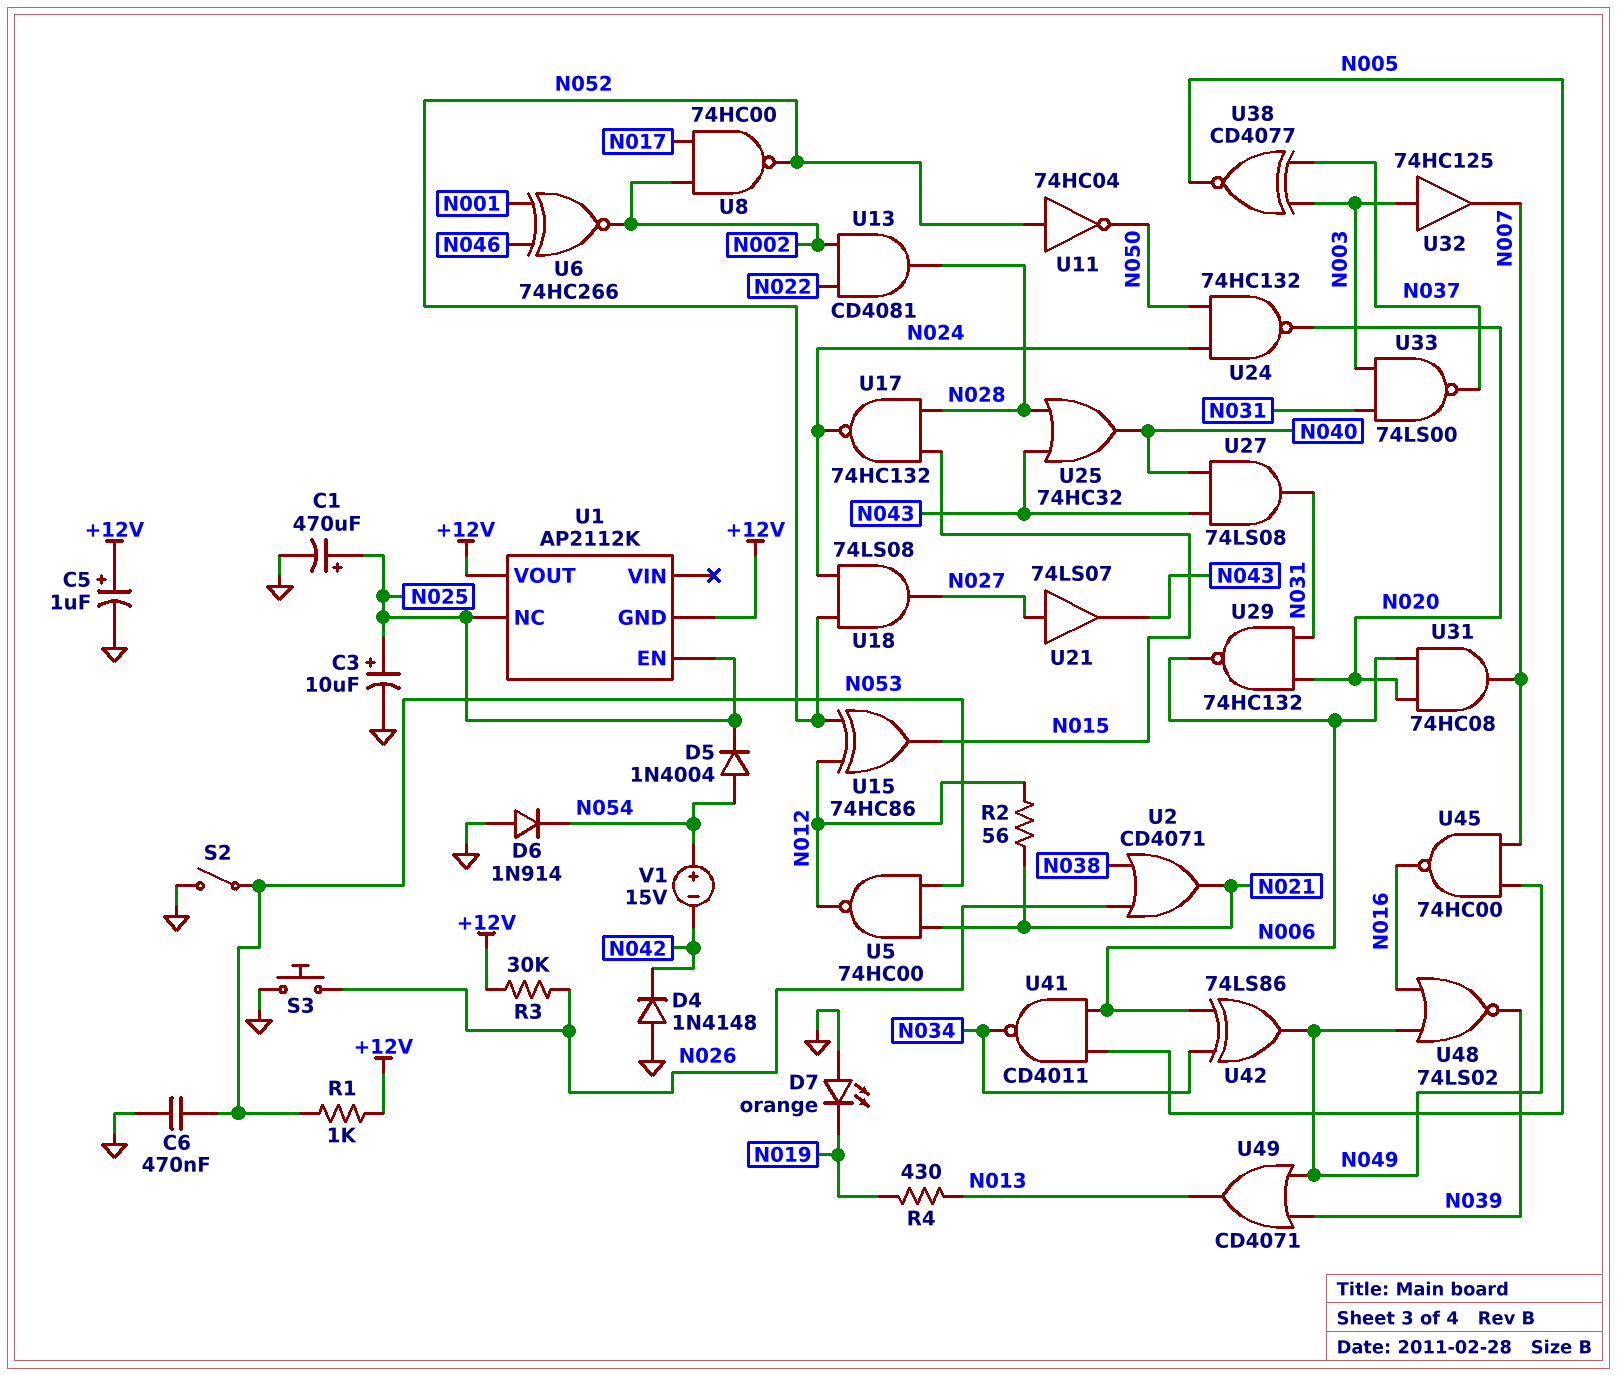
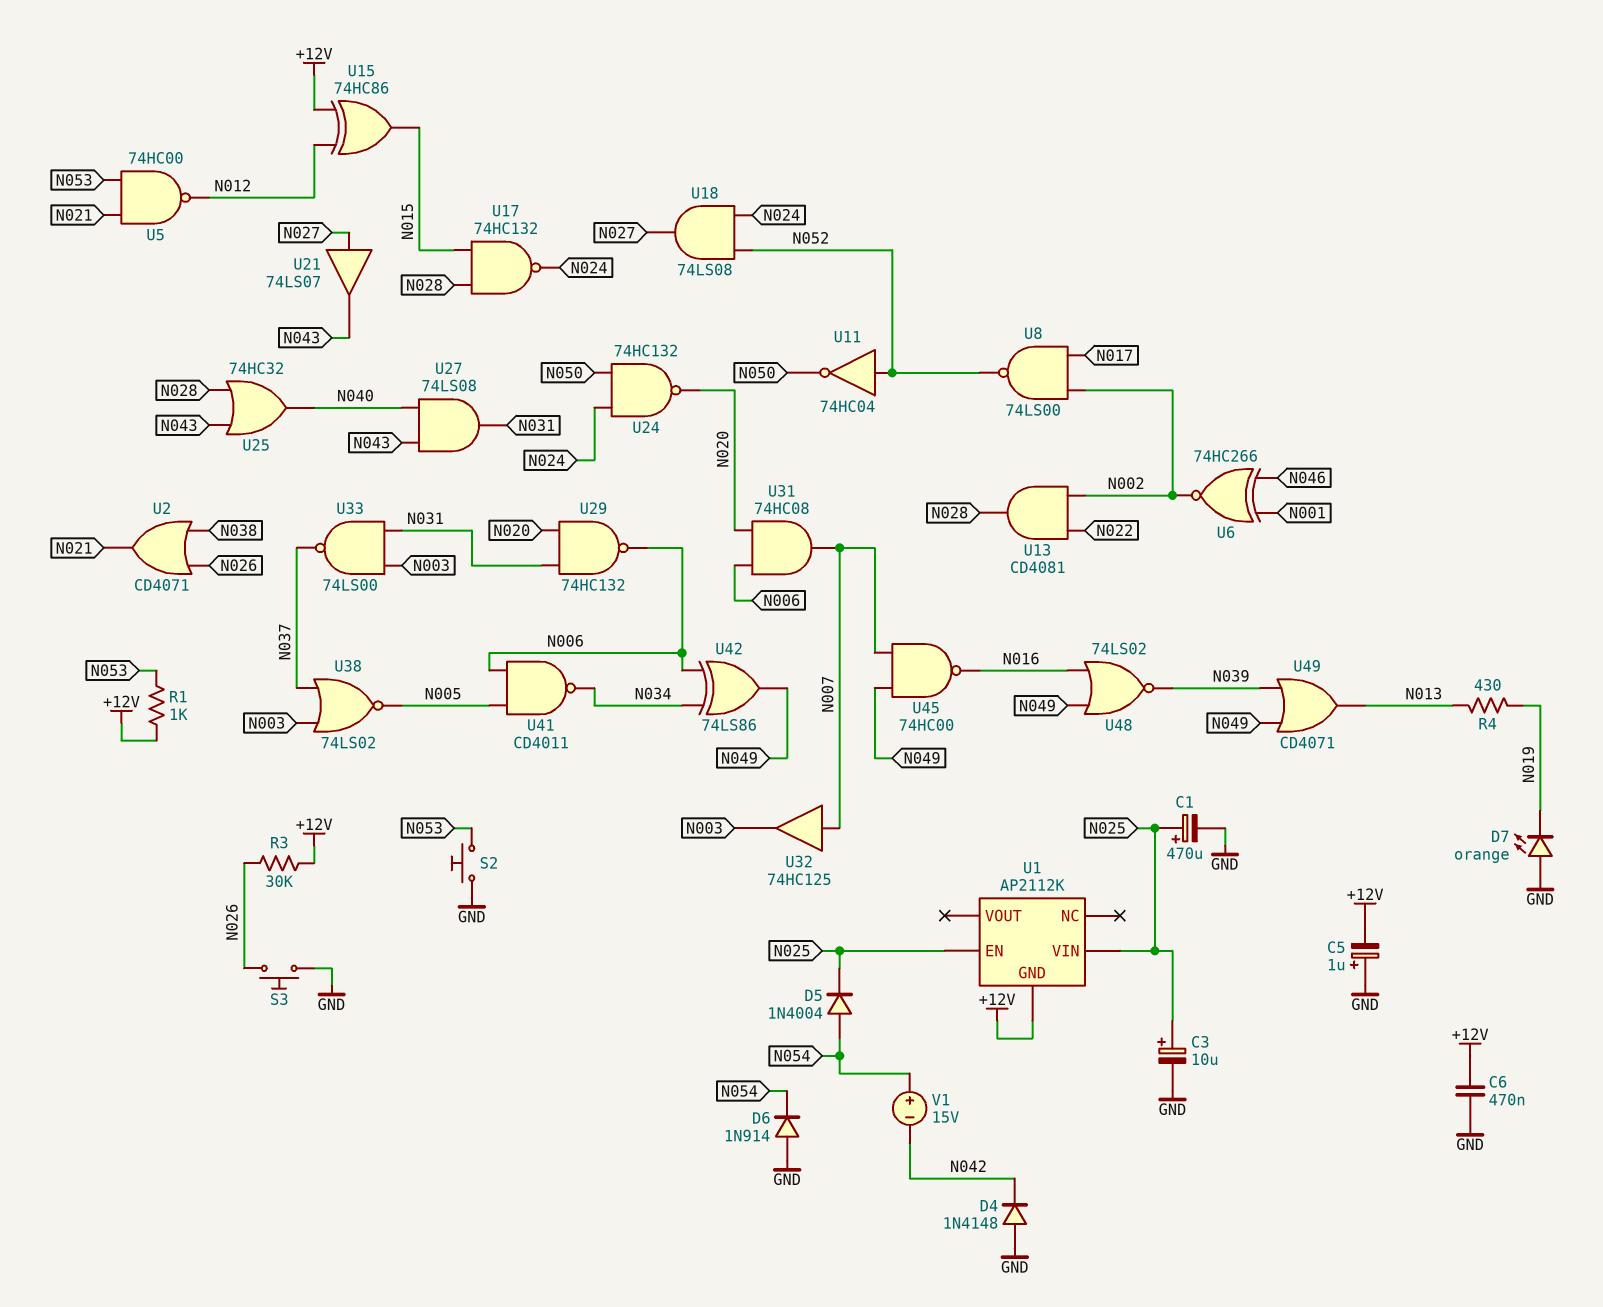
C5: 1uF (plus +12V, minus GND) -> 1uF (plus GND, minus +12V)
C6: 470nF (GND, N053) -> 470nF (+12V, GND)
R2: 56 (N012, N021) -> none
S2: switch (GND, N053) -> button (GND, N053)
U1 pin NC: N025 -> none
U1 pin VIN: none -> N025
U1 pin VOUT: +12V -> none
U8: NAND 74HC00 (in N002, in N017, out N052) -> NAND 74LS00 (in N002, in N017, out N052)
U15: XOR 74HC86 (in N012, in N052, out N015) -> XOR 74HC86 (in +12V, in N012, out N015)
U32: buffer 74HC125 (in N003, out N007) -> buffer 74HC125 (in N007, out N003)
U38: XNOR CD4077 (in N003, in N037, out N005) -> NOR 74LS02 (in N003, in N037, out N005)

